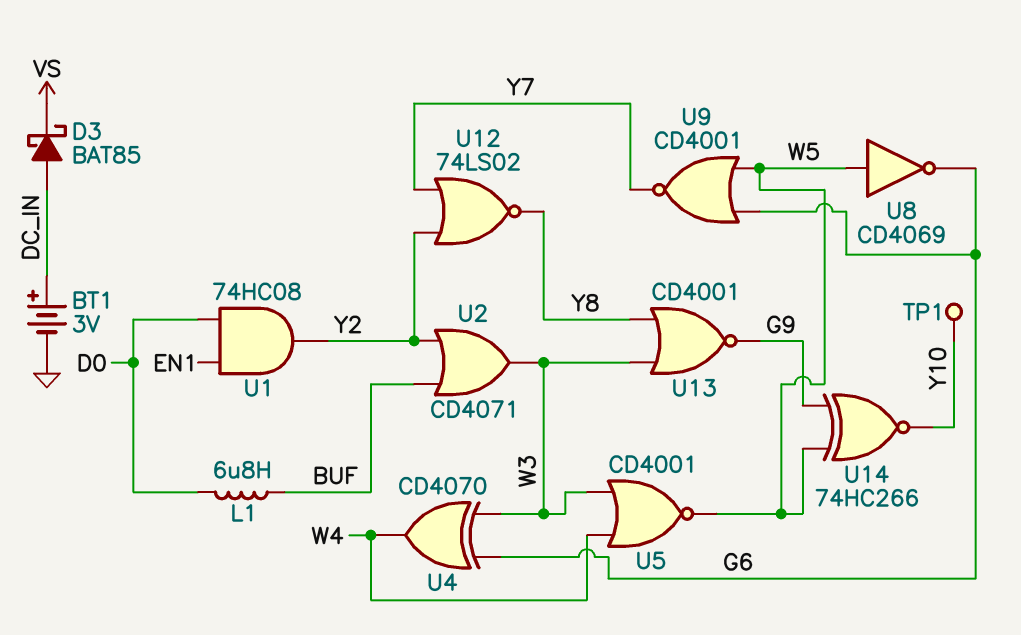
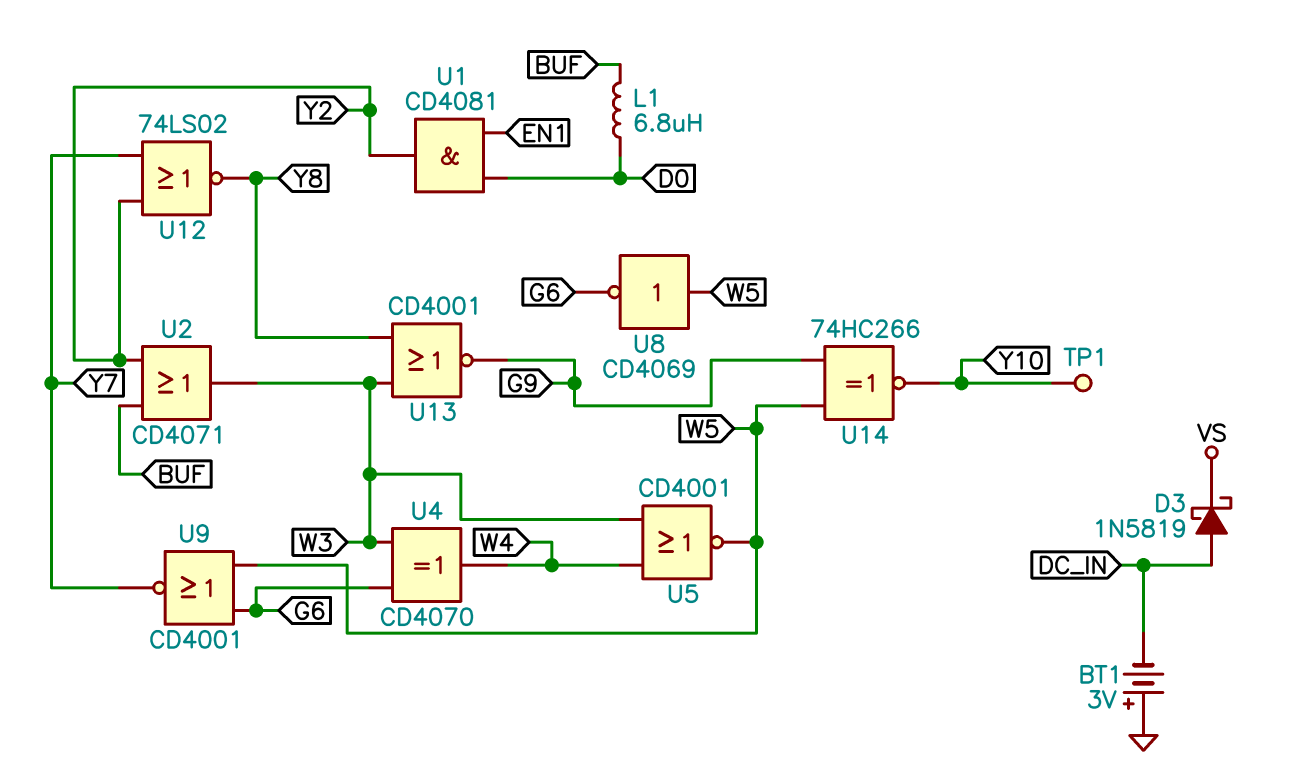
BT1: 3V (plus DC_IN, minus GND) -> 3V (plus GND, minus DC_IN)
D3: schottky BAT85 (A DC_IN, K VS) -> schottky 1N5819 (A DC_IN, K VS)
U1: AND 74HC08 (in D0, in EN1, out Y2) -> AND CD4081 (in D0, in EN1, out Y2)

